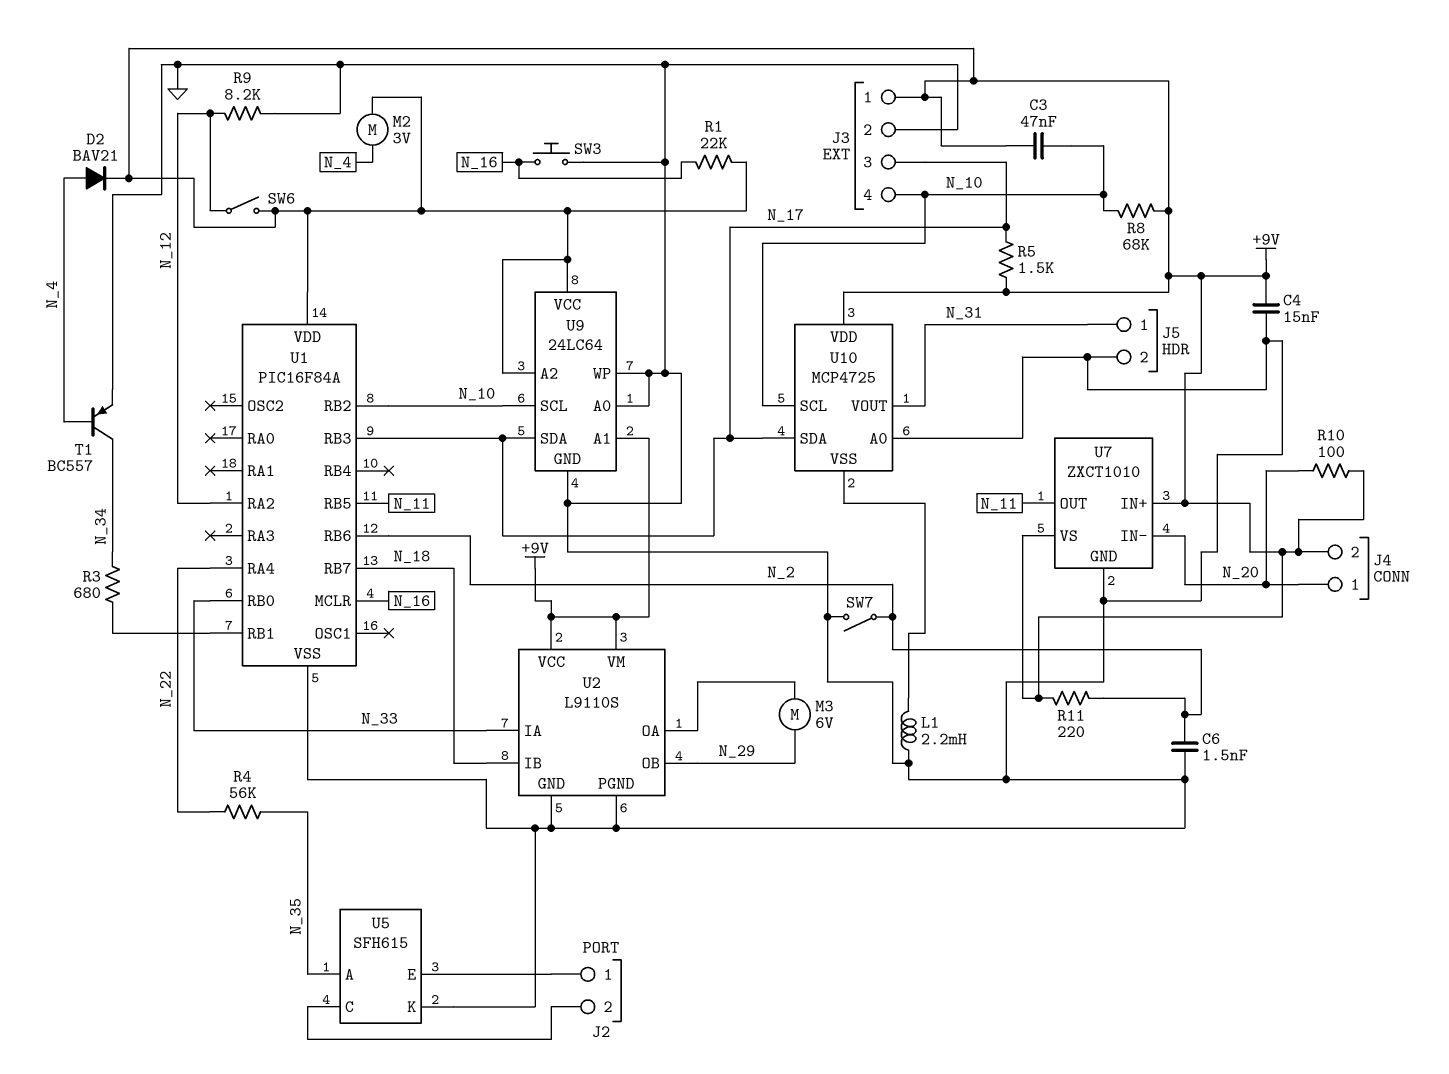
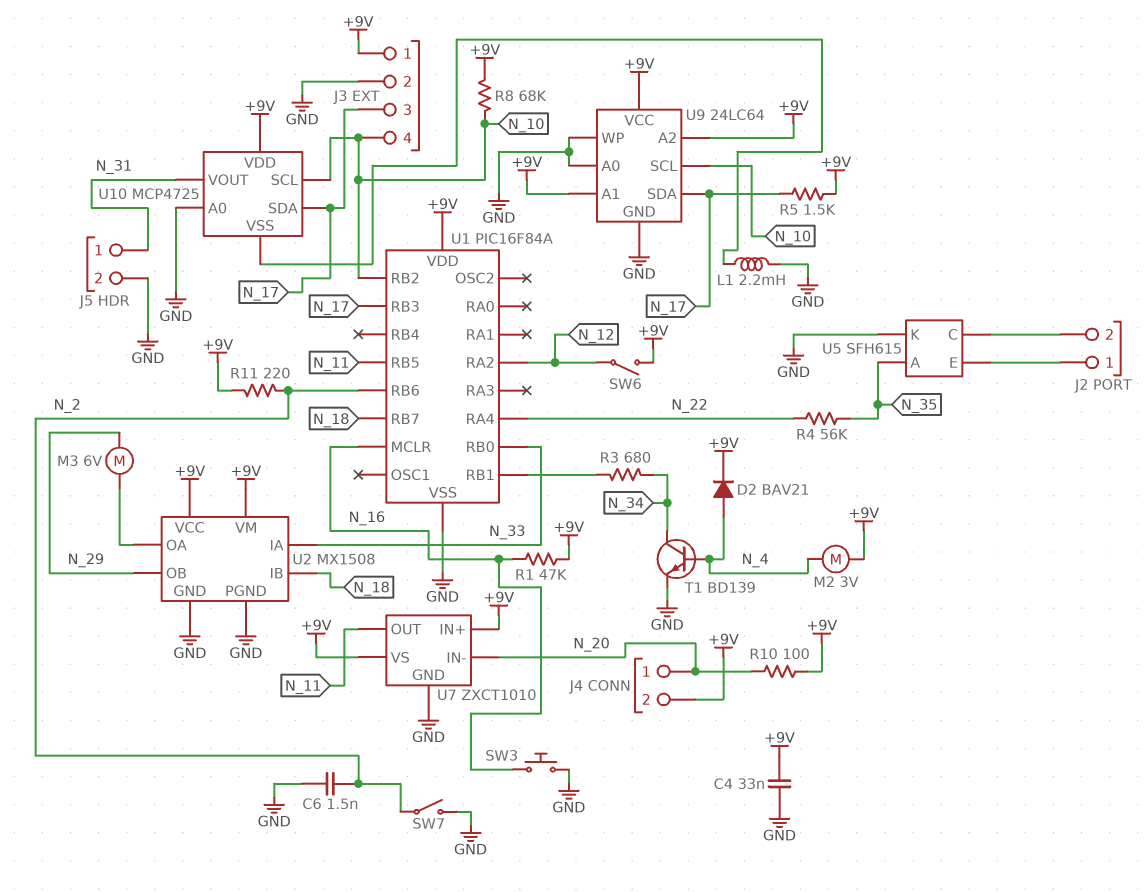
C3: 47nF (+9V, N_10) -> none
C4: 15nF (+9V, GND) -> 33nF (+9V, GND)
R1: 22k (+9V, N_16) -> 47k (+9V, N_16)
R9: 8.2k (GND, N_12) -> none
T1: PNP BC557 (B N_4, C N_34, E GND) -> NPN BD139 (B N_4, C N_34, E GND)
U2: L9110S -> MX1508

